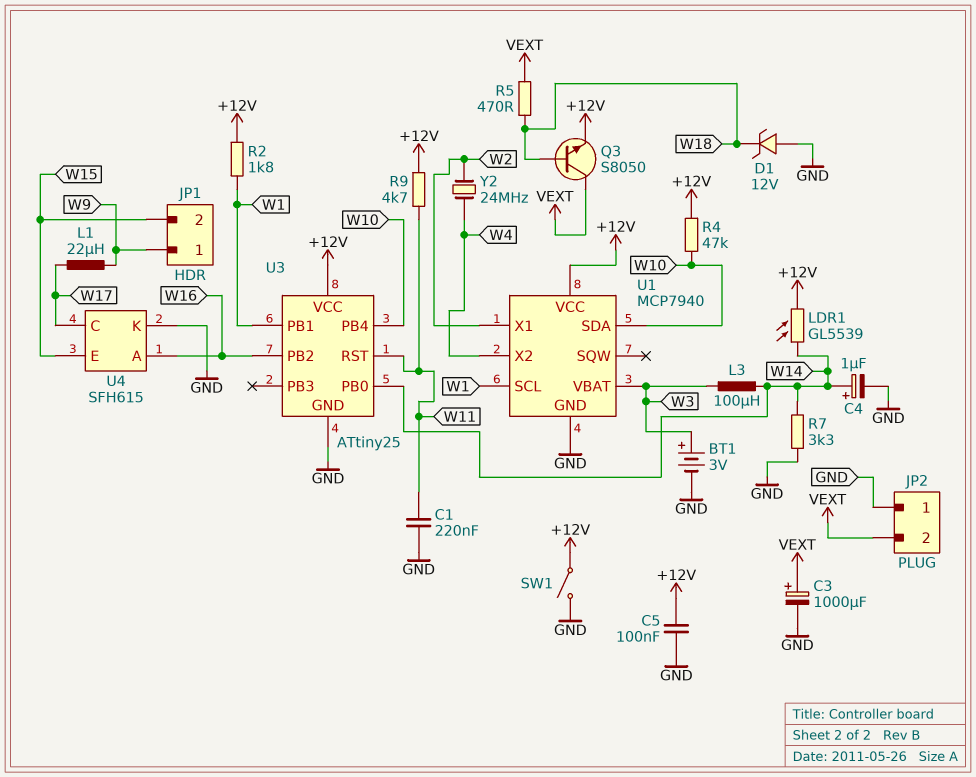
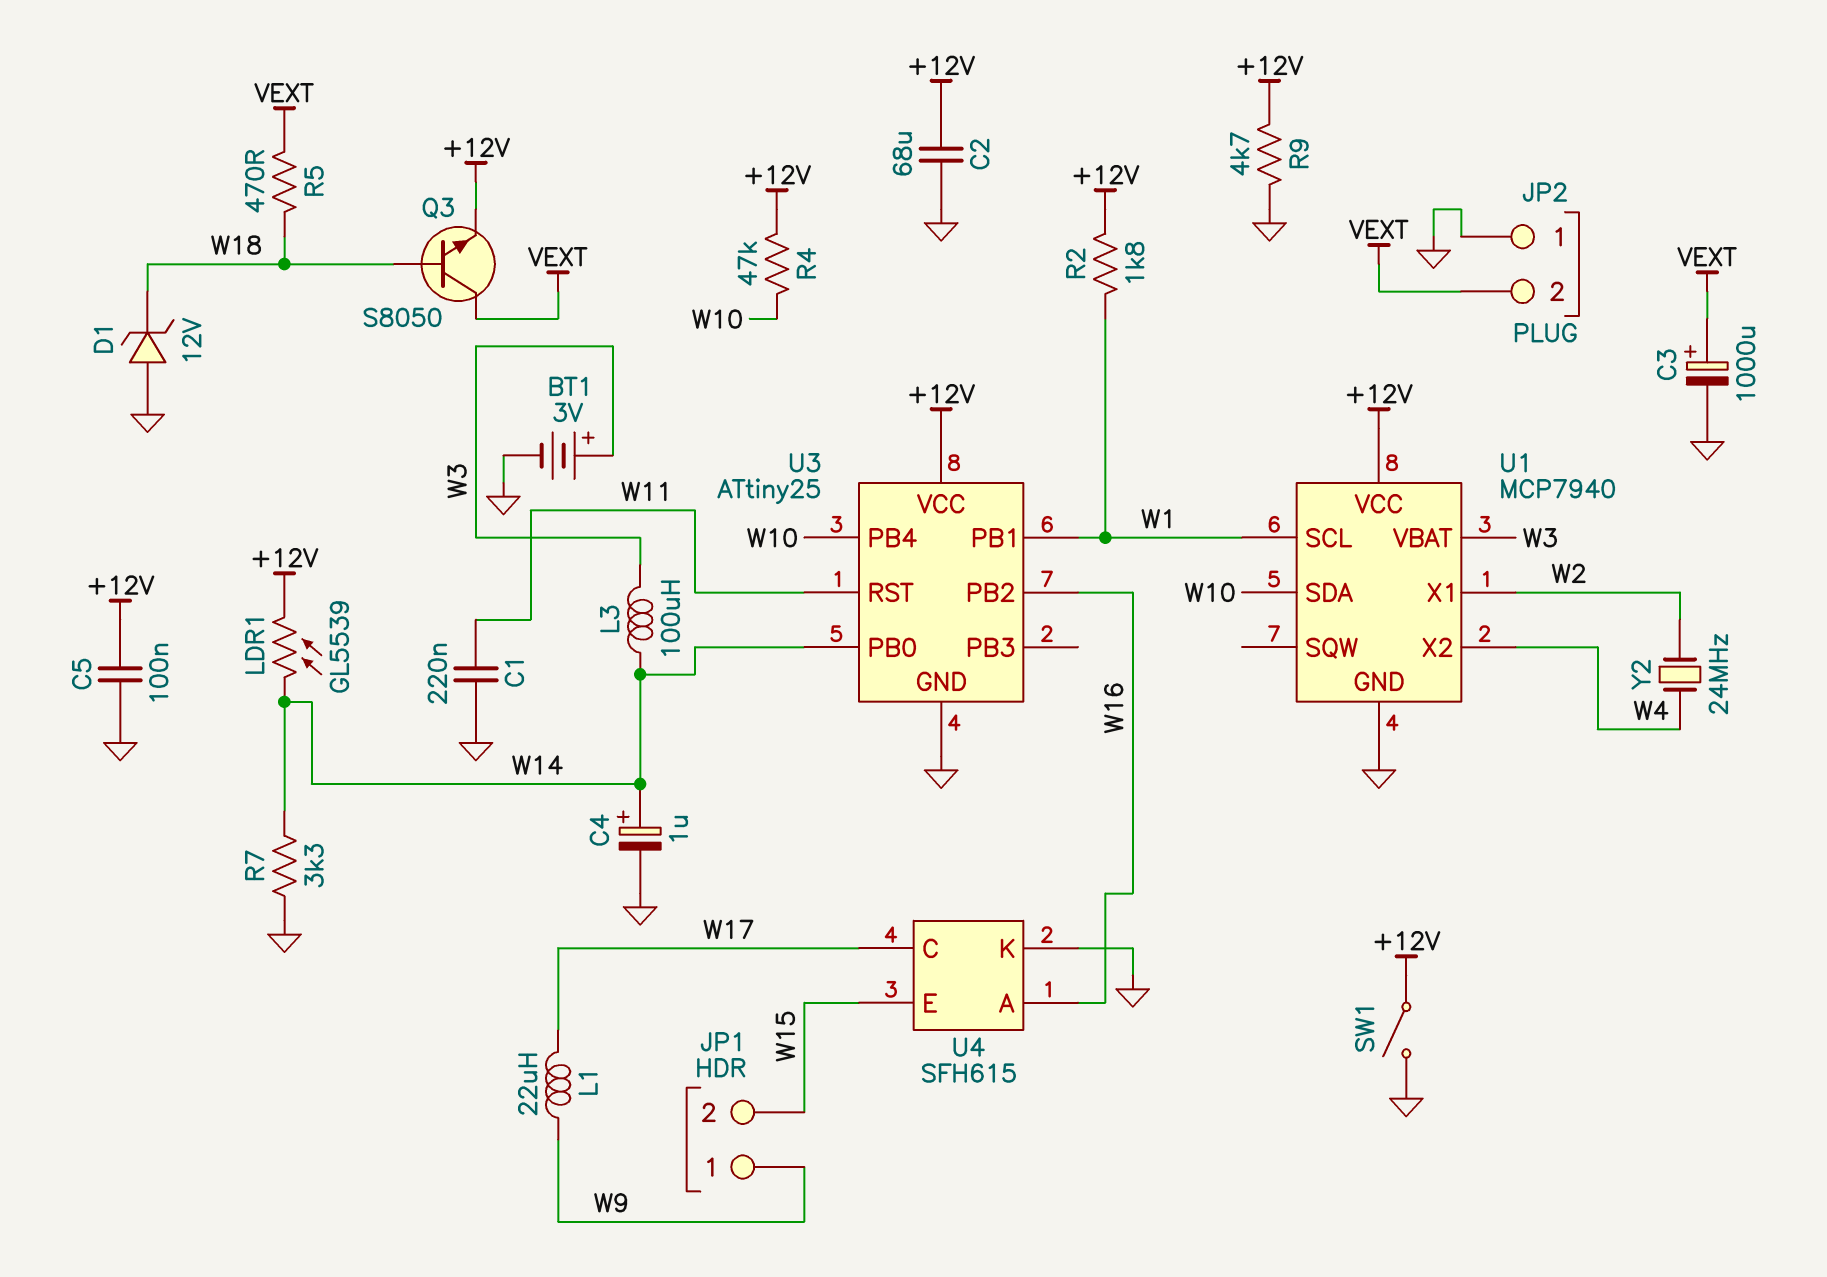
C2: none -> 68uF (+12V, GND)
R9: 4.7k (+12V, W11) -> 4.7k (+12V, GND)

